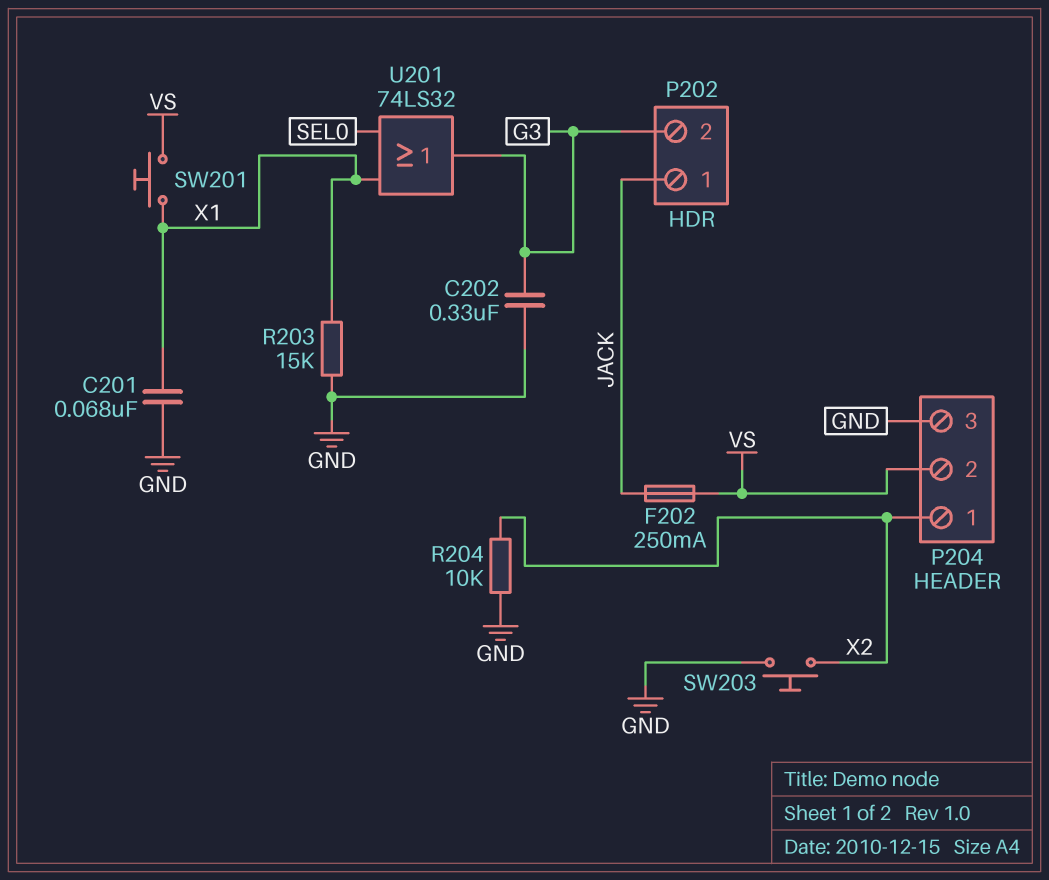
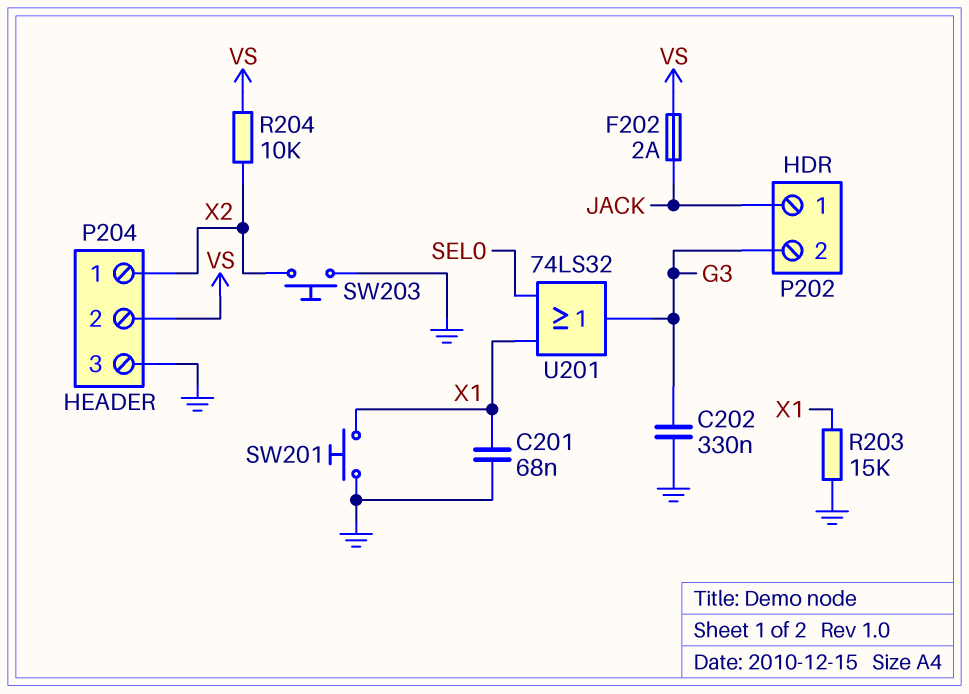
F202: 250mA (JACK, VS) -> 2A (JACK, VS)
R204: 10k (GND, X2) -> 10k (VS, X2)
SW201: button (VS, X1) -> button (GND, X1)

